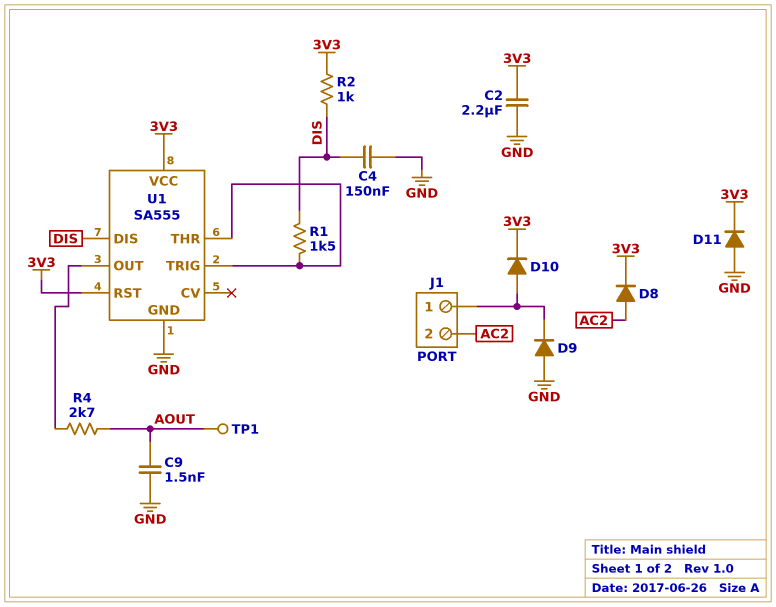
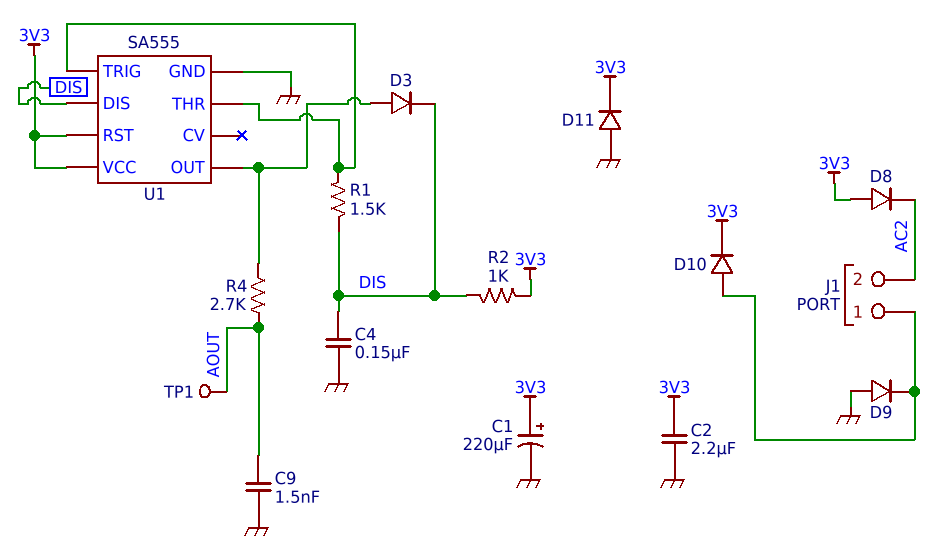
C1: none -> 220uF (plus 3V3, minus GND)
D3: none -> diode (A U1/OUT, K DIS)
D8: diode (A AC2, K 3V3) -> diode (A 3V3, K AC2)

